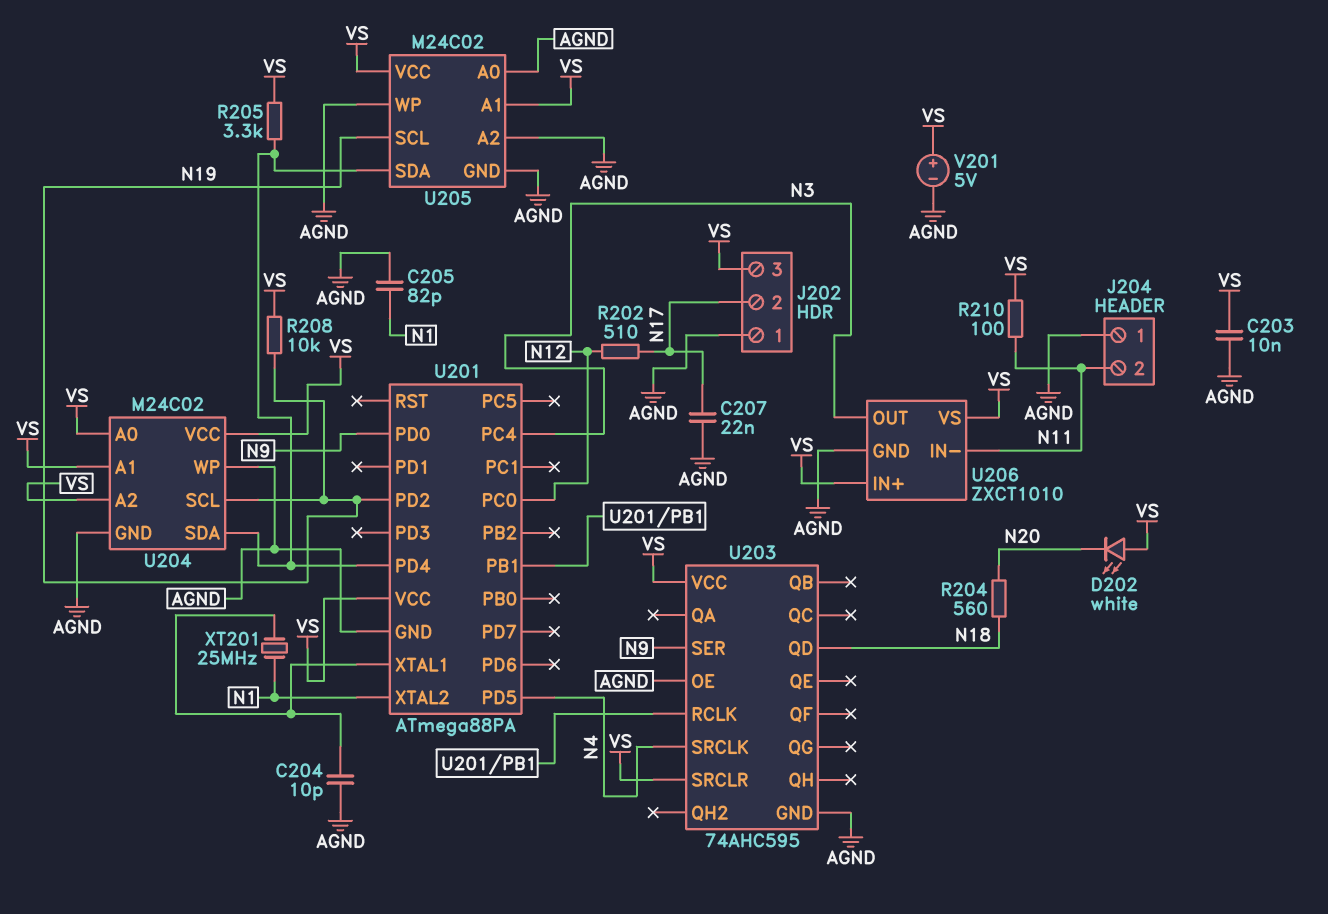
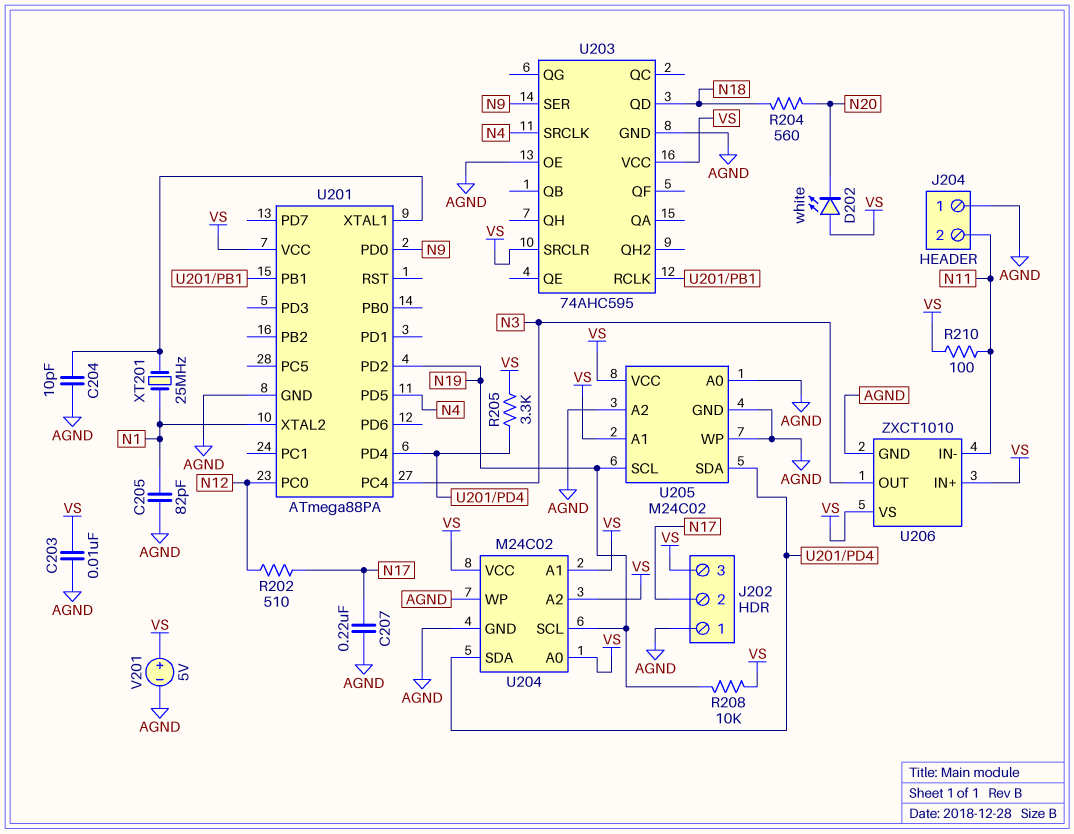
C207: 22nF (AGND, N17) -> 220nF (AGND, N17)

